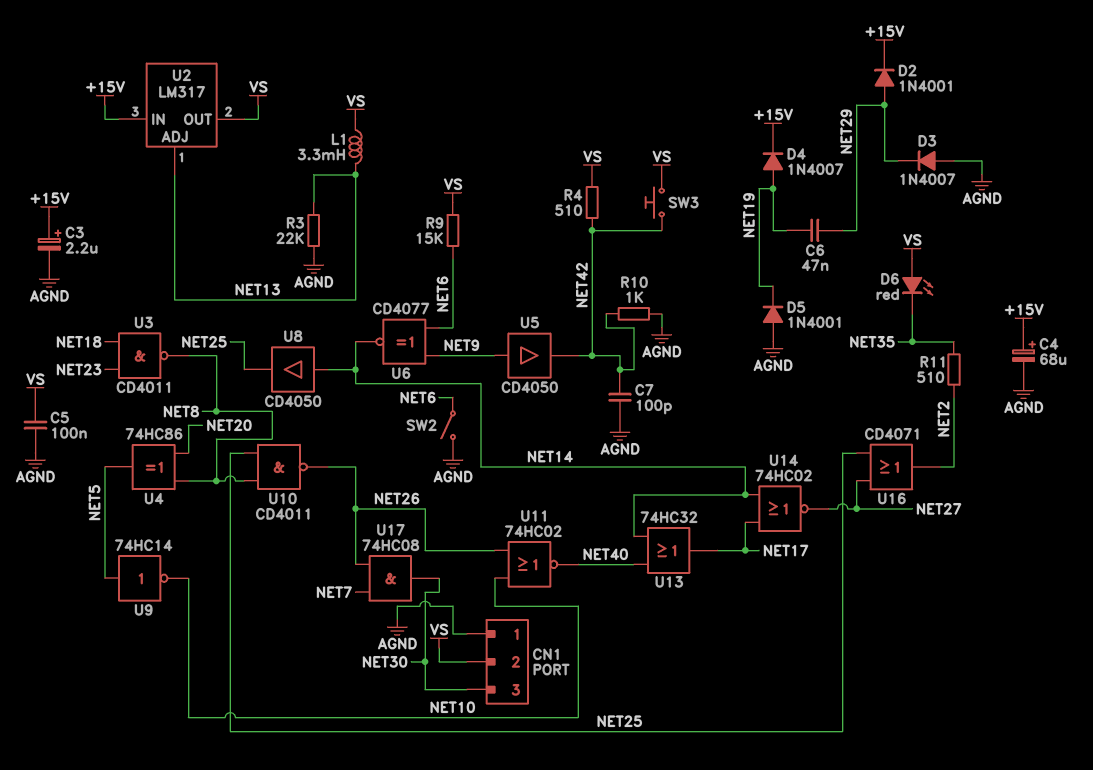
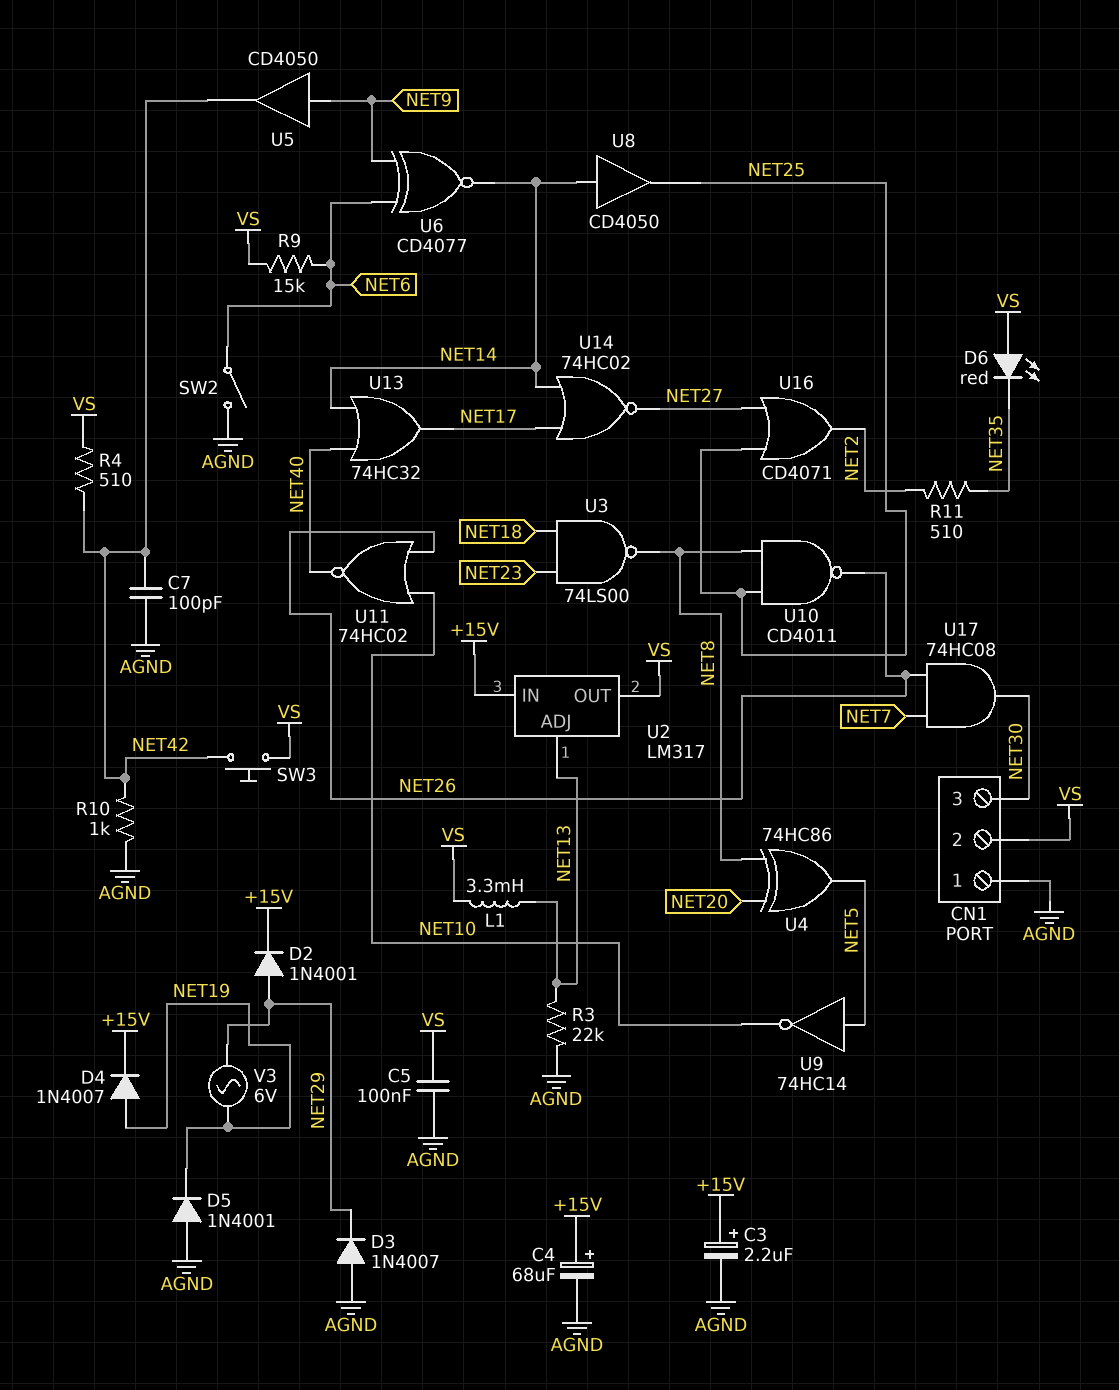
C6: 47nF (NET19, NET29) -> none
U3: NAND CD4011 (in NET18, in NET23, out NET8) -> NAND 74LS00 (in NET18, in NET23, out NET8)
V3: none -> AC 6V (NET19, NET29)

